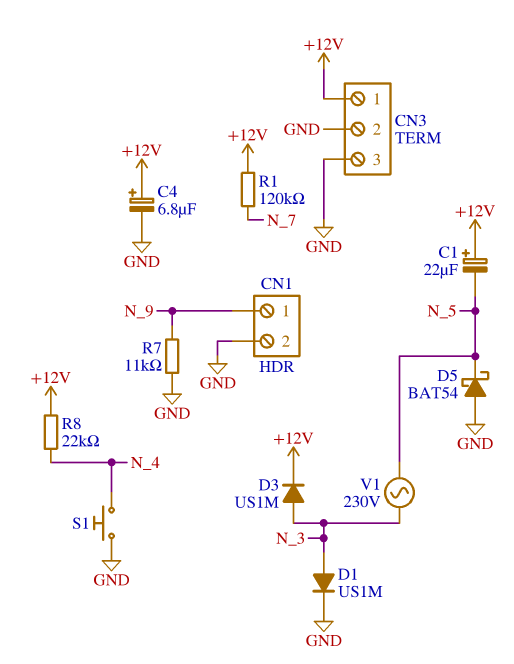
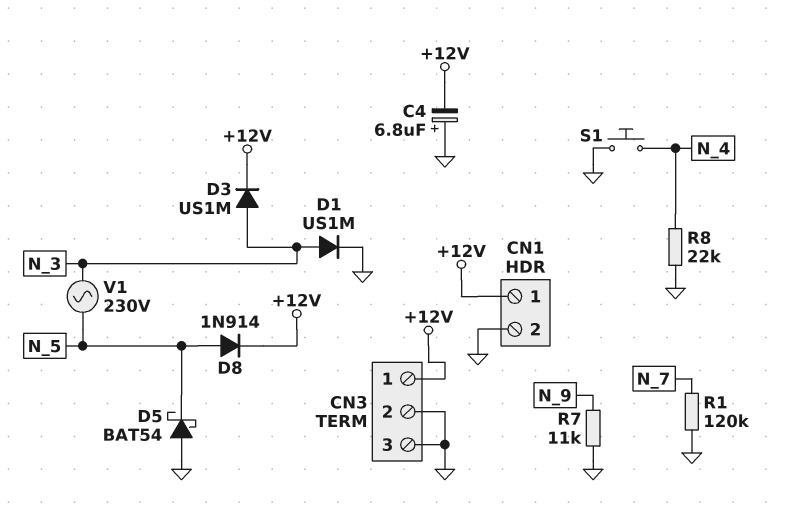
C1: 22uF (plus +12V, minus N_5) -> none
C4: 6.8uF (plus +12V, minus GND) -> 6.8uF (plus GND, minus +12V)
CN1 pin 1: N_9 -> +12V
D8: none -> diode 1N914 (A N_5, K +12V)
R1: 120k (+12V, N_7) -> 120k (GND, N_7)
R8: 22k (+12V, N_4) -> 22k (GND, N_4)

